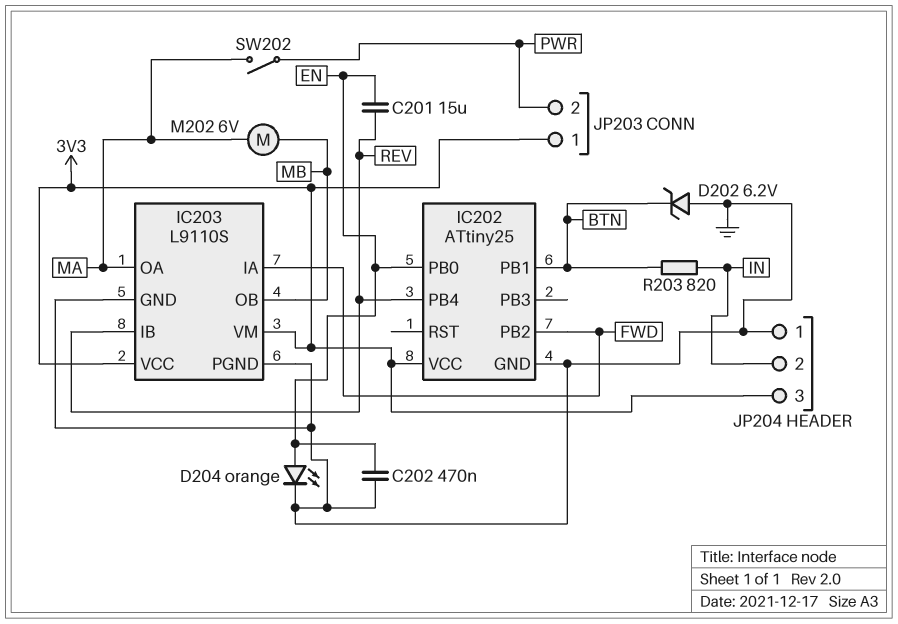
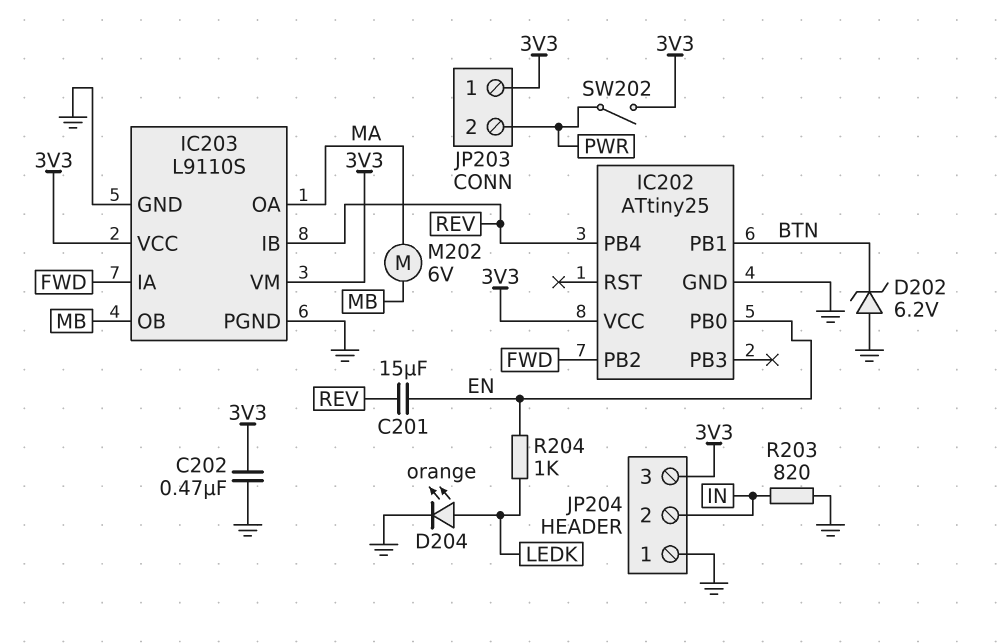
C202: 470nF (EN, GND) -> 470nF (3V3, GND)
D204: LED orange (A EN, K GND) -> LED orange (A LEDK, K GND)
R203: 820 (BTN, IN) -> 820 (GND, IN)
R204: none -> 1k (EN, LEDK)
SW202: switch (MA, PWR) -> switch (3V3, PWR)

